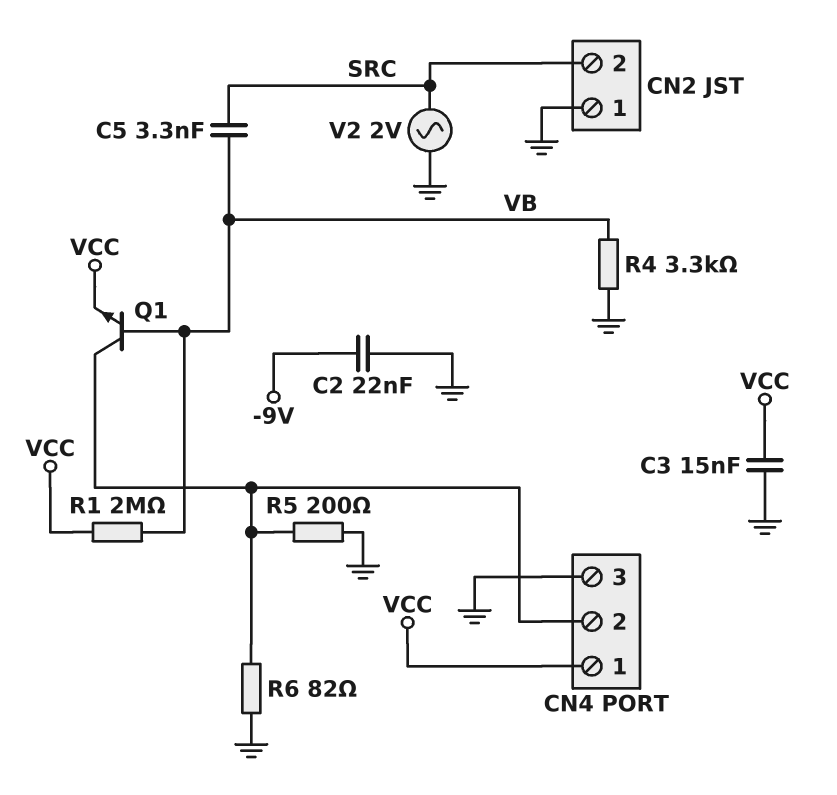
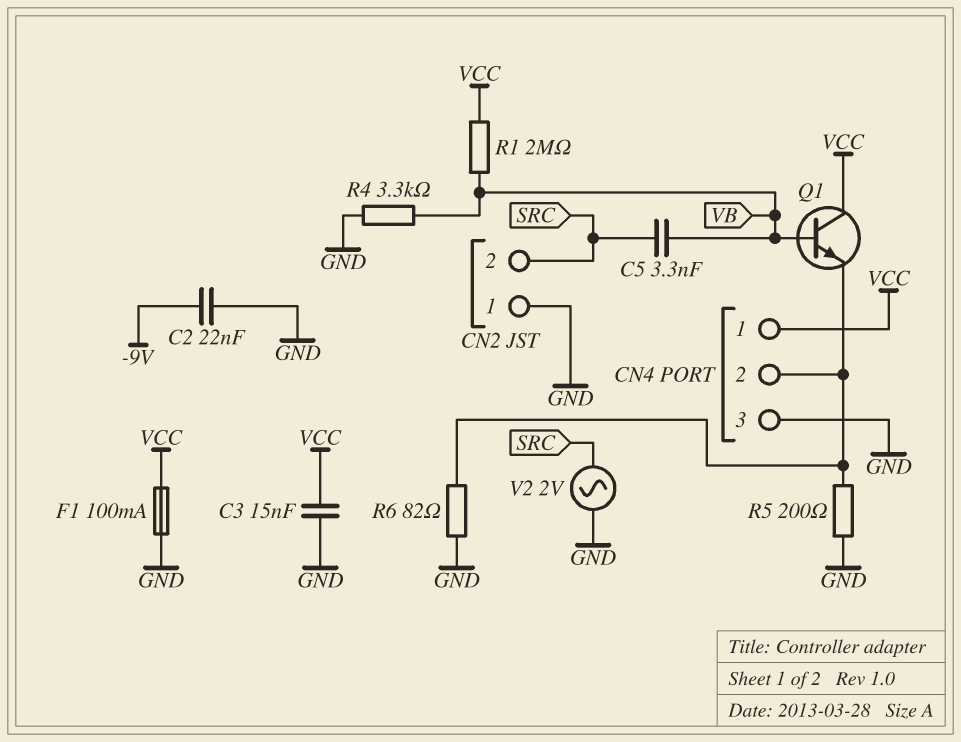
F1: none -> 100mA (GND, VCC)
Q1: NPN (B VB, C CN4/2, E VCC) -> NPN (B VB, C VCC, E CN4/2)

